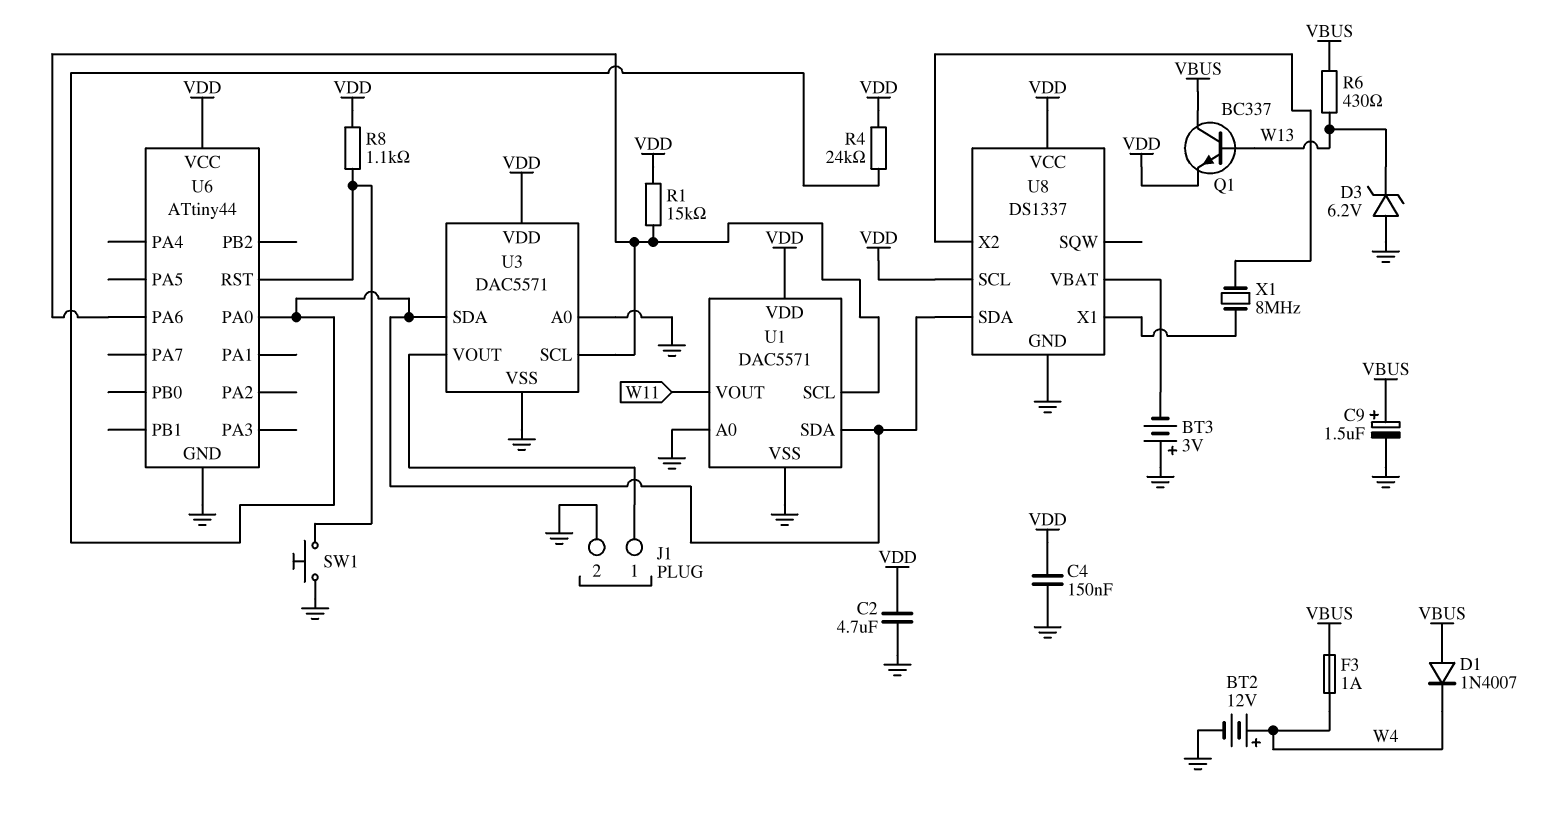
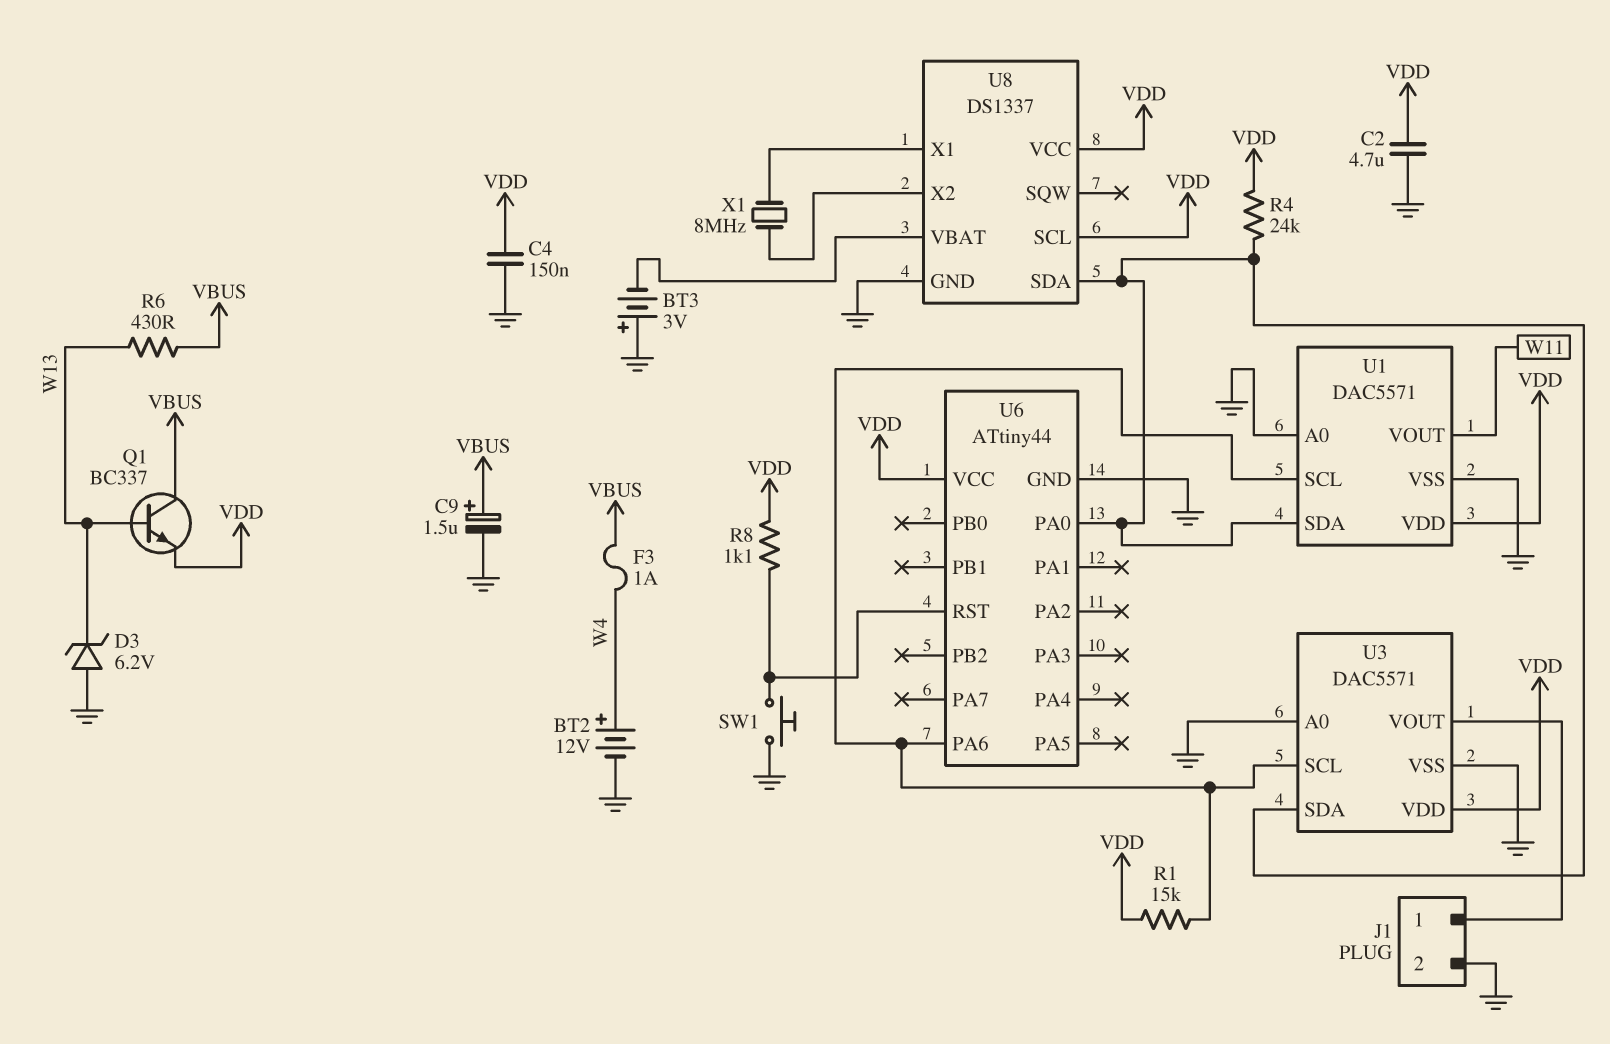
D1: diode 1N4007 (A VBUS, K W4) -> none

